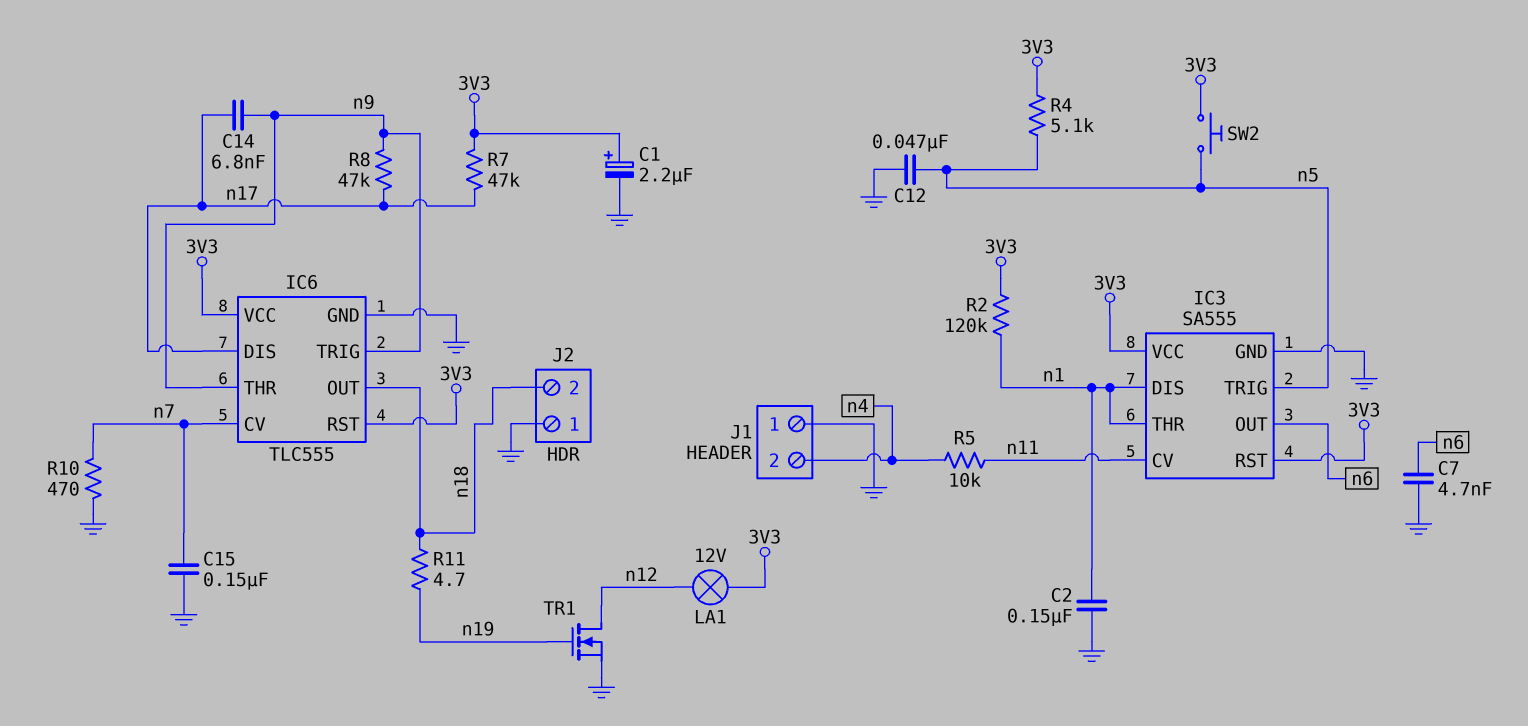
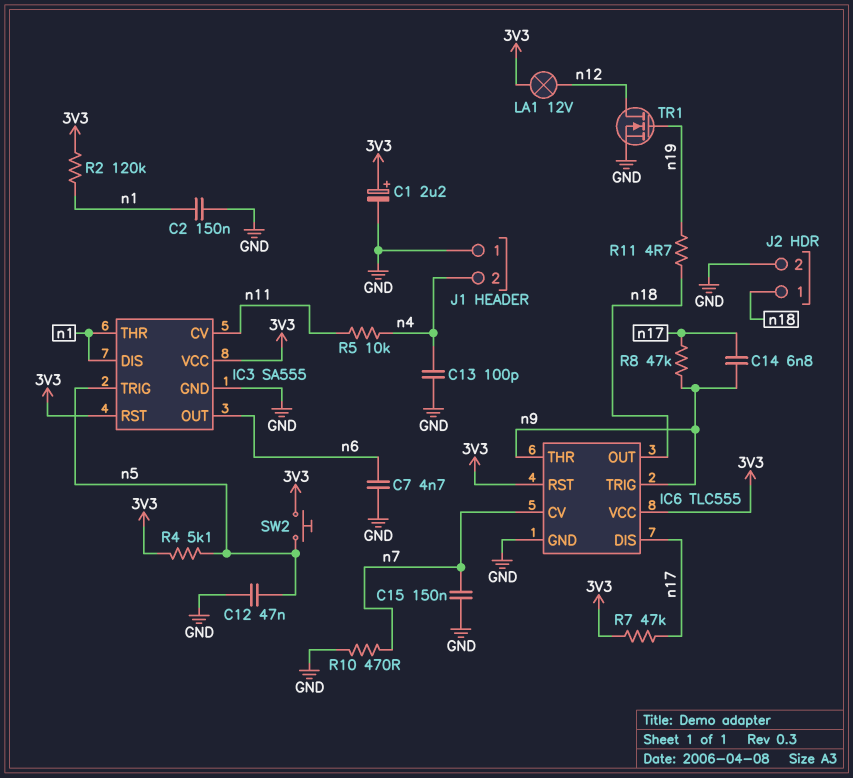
C13: none -> 100pF (GND, n4)
J2 pin 1: GND -> n18
J2 pin 2: n18 -> GND

